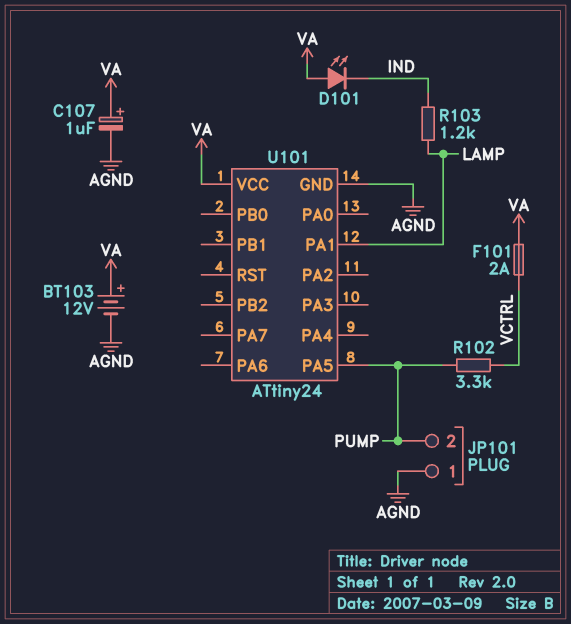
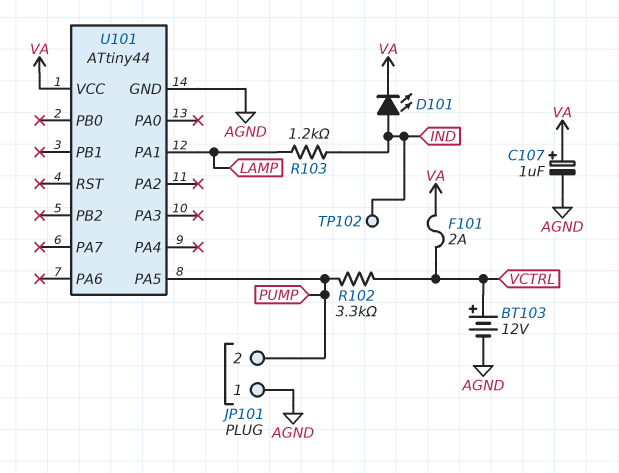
BT103: 12V (plus VA, minus AGND) -> 12V (plus VCTRL, minus AGND)
D101: LED (A VA, K IND) -> LED (A IND, K VA)
TP102: none -> test point (IND)
U101: ATtiny24 -> ATtiny44

